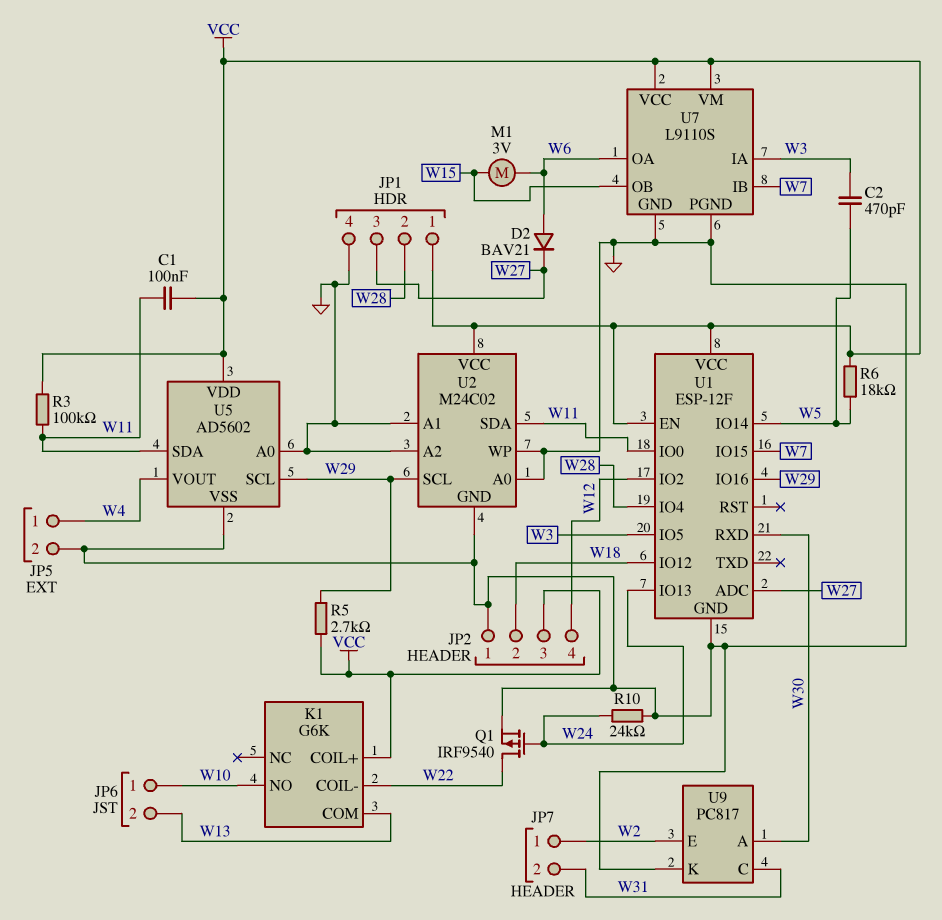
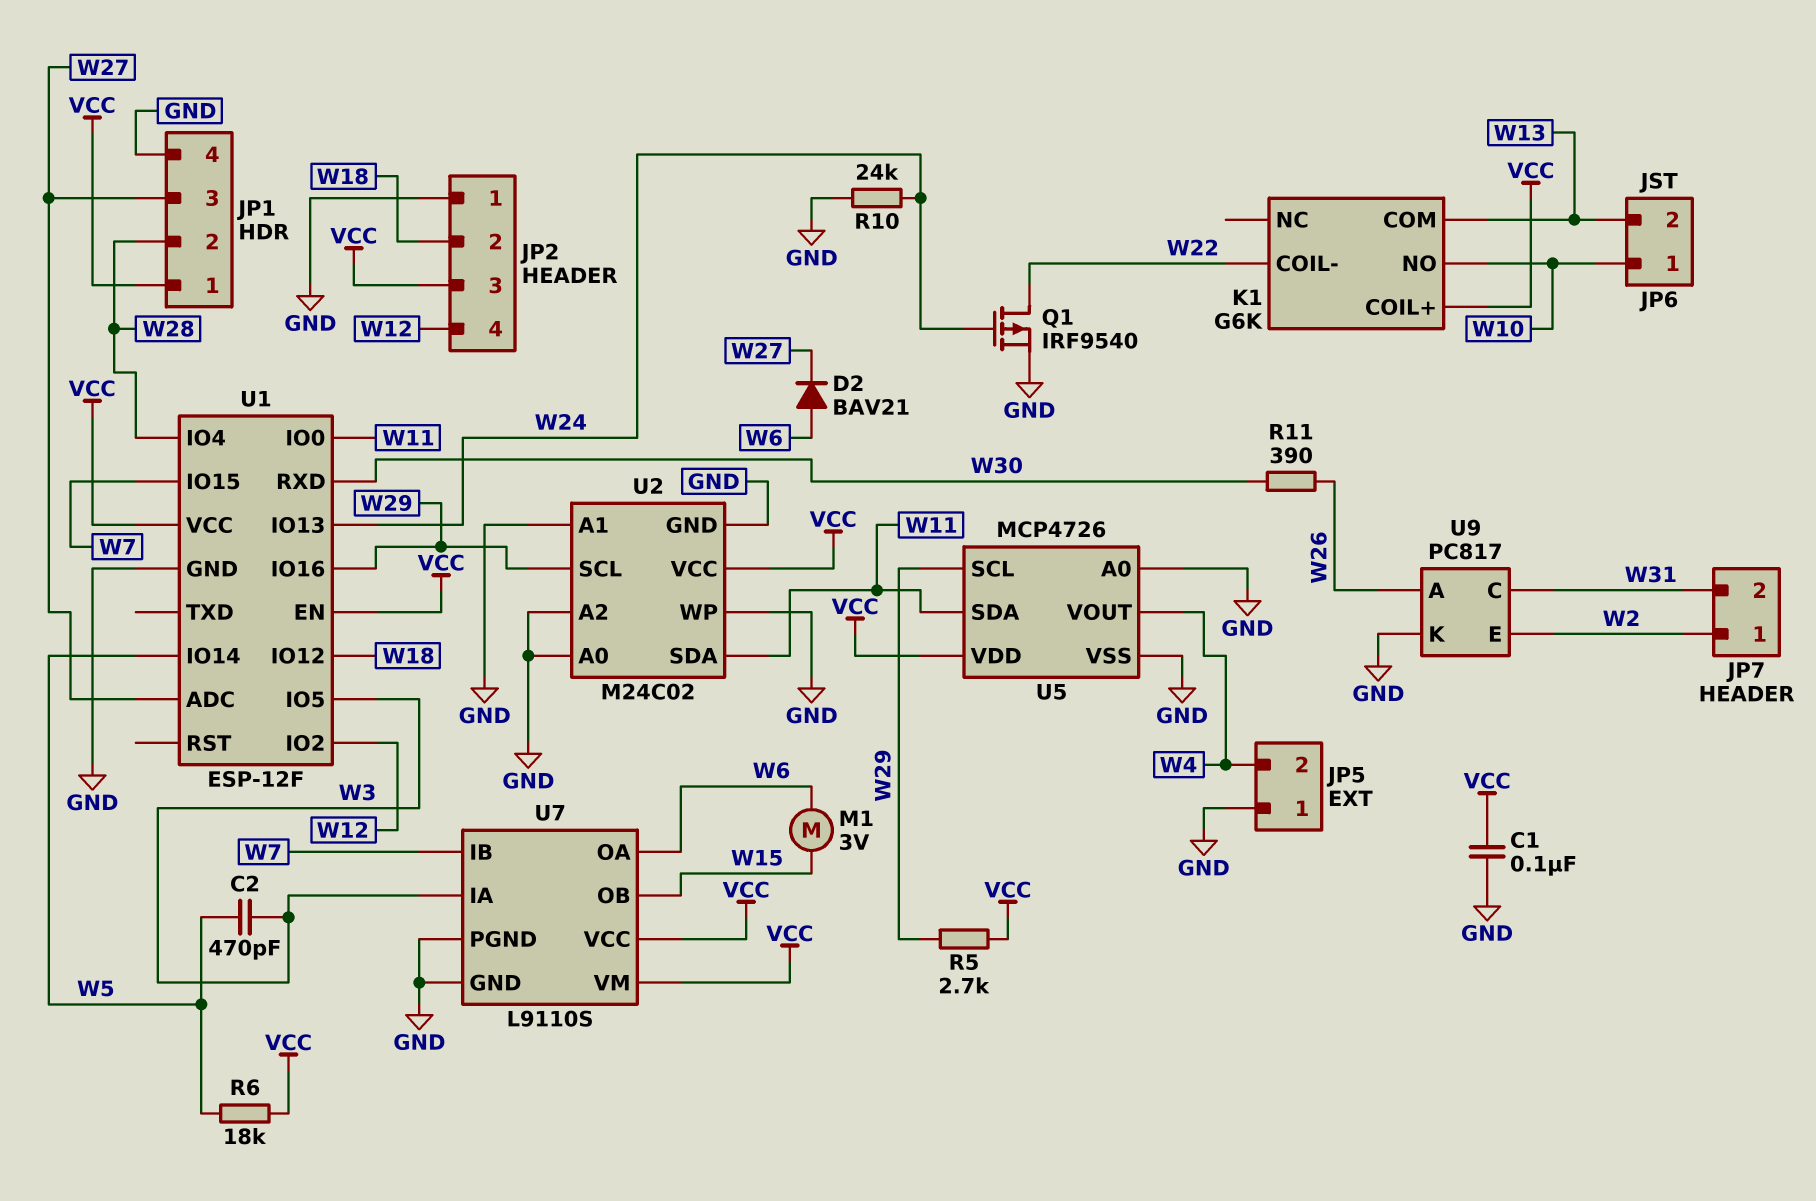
C1: 100nF (VCC, W11) -> 100nF (GND, VCC)
JP5 pin 1: W4 -> GND
JP5 pin 2: GND -> W4
R3: 100k (VCC, W11) -> none
R11: none -> 390 (W26, W30)
U5: AD5602 -> MCP4726
U9 pin A: W30 -> W26

